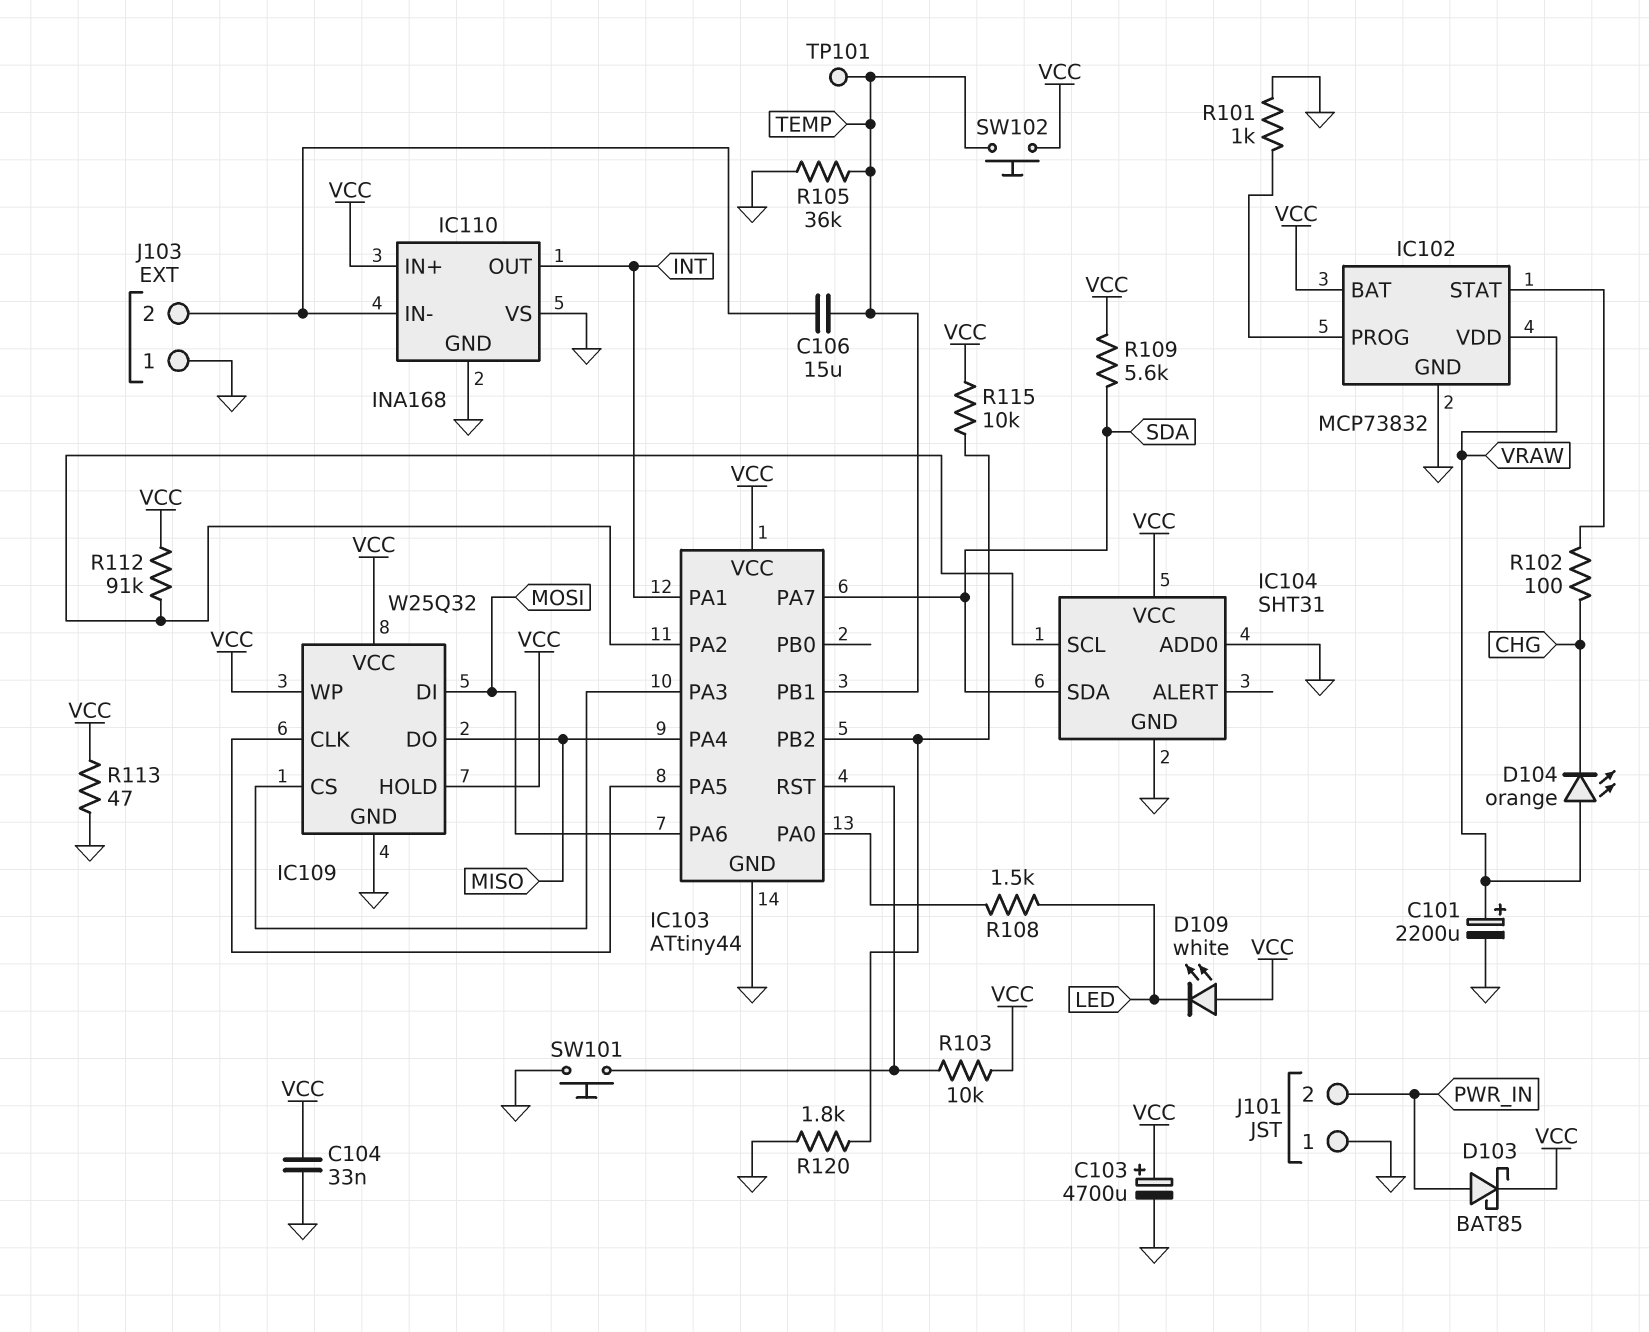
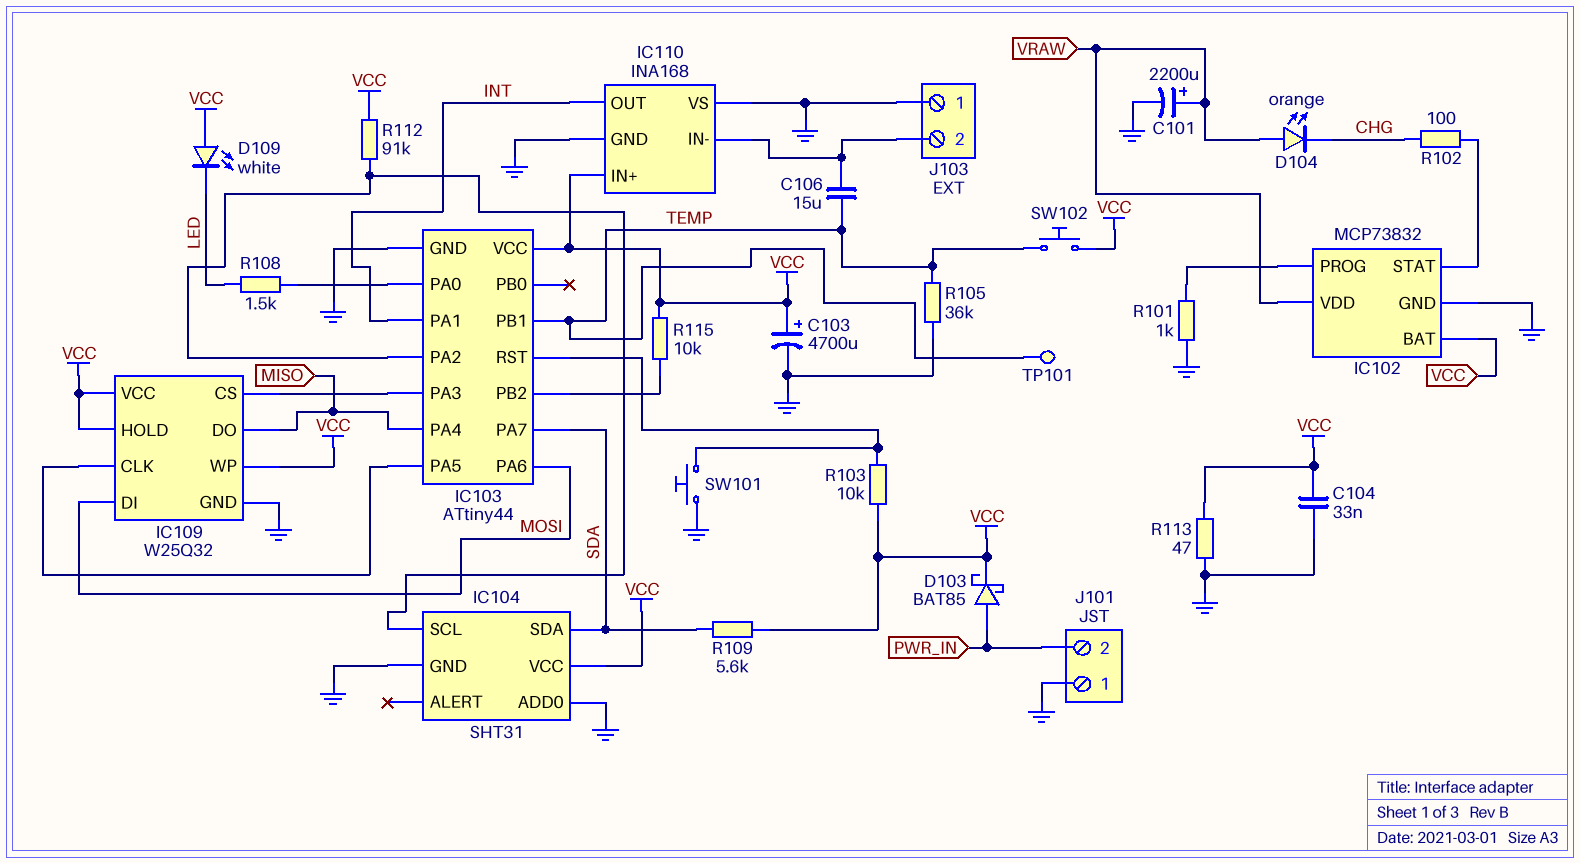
R120: 1.8k (GND, IC103/PB2) -> none

